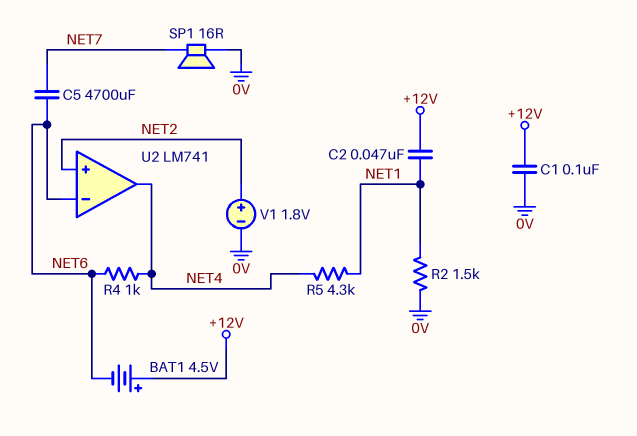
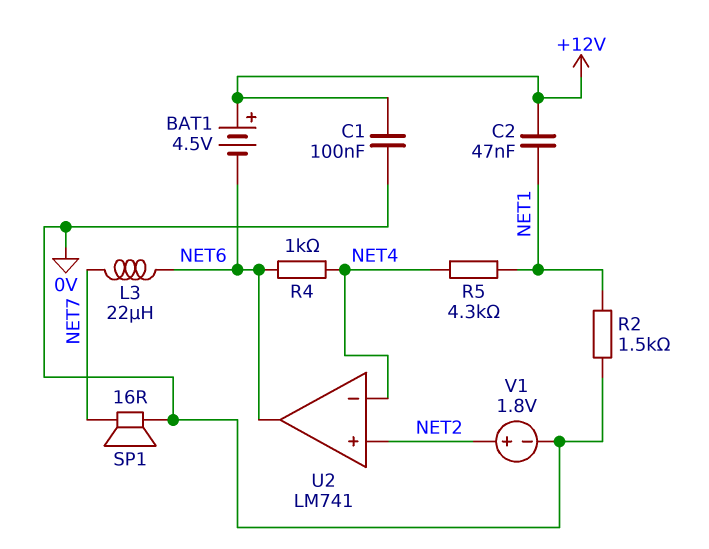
C5: 4700uF (NET6, NET7) -> none
L3: none -> 22uH (NET6, NET7)
U2 pin in-: NET6 -> NET4
U2 pin out: NET4 -> NET6

